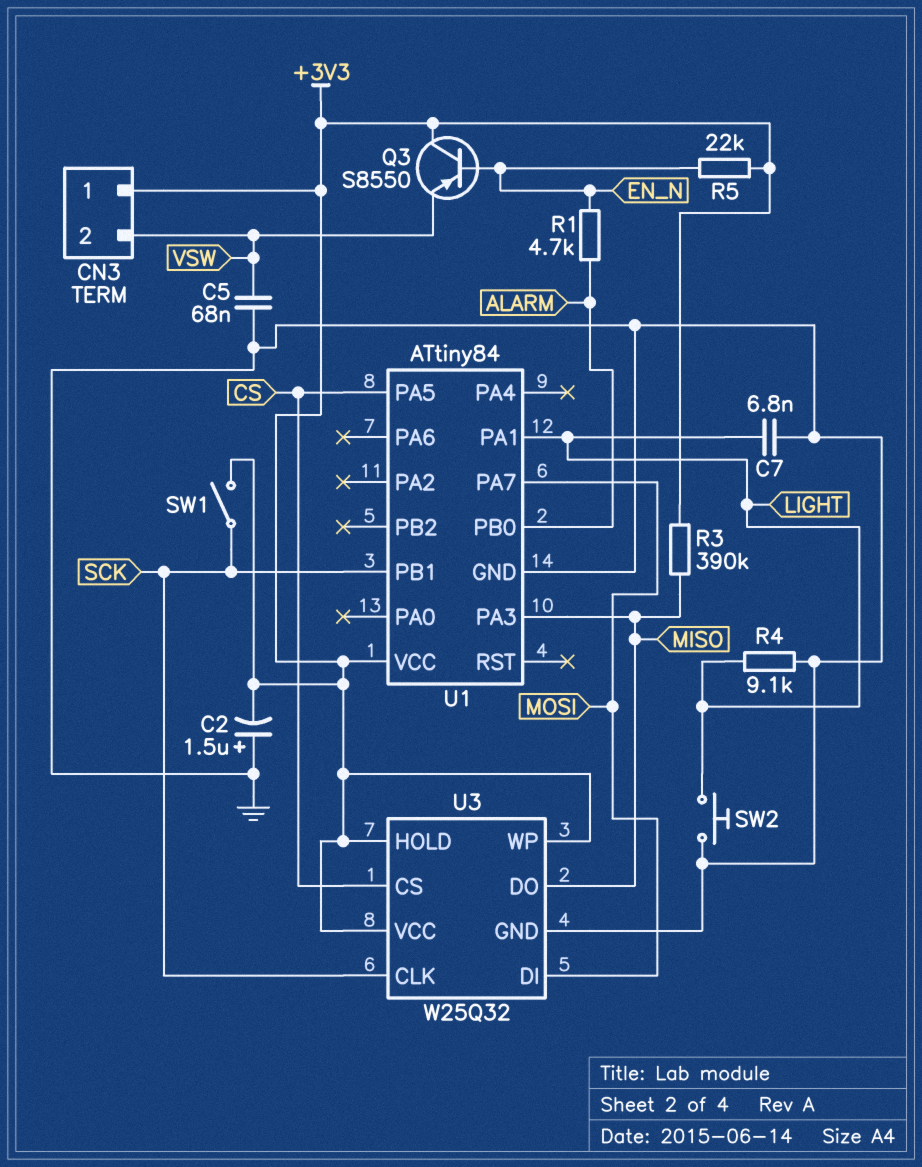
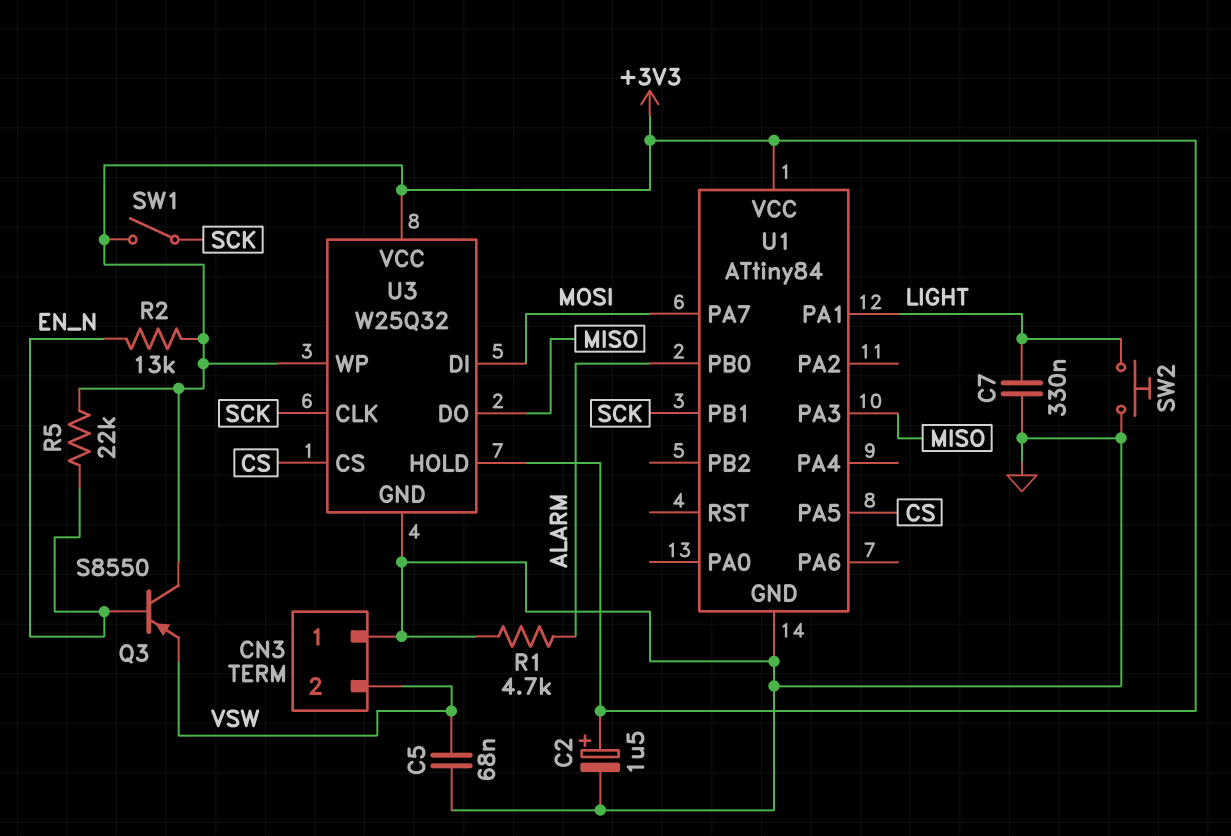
C2: 1.5uF (plus GND, minus +3V3) -> 1.5uF (plus +3V3, minus GND)
C7: 6.8nF (GND, LIGHT) -> 330nF (GND, LIGHT)
CN3 pin 1: +3V3 -> GND
R1: 4.7k (ALARM, EN_N) -> 4.7k (ALARM, GND)
R2: none -> 13k (+3V3, EN_N)
R3: 390k (+3V3, MISO) -> none
R4: 9.1k (GND, LIGHT) -> none

